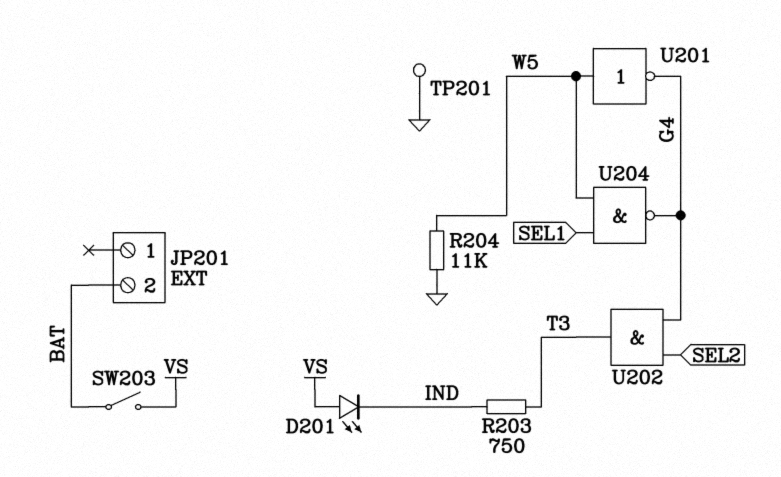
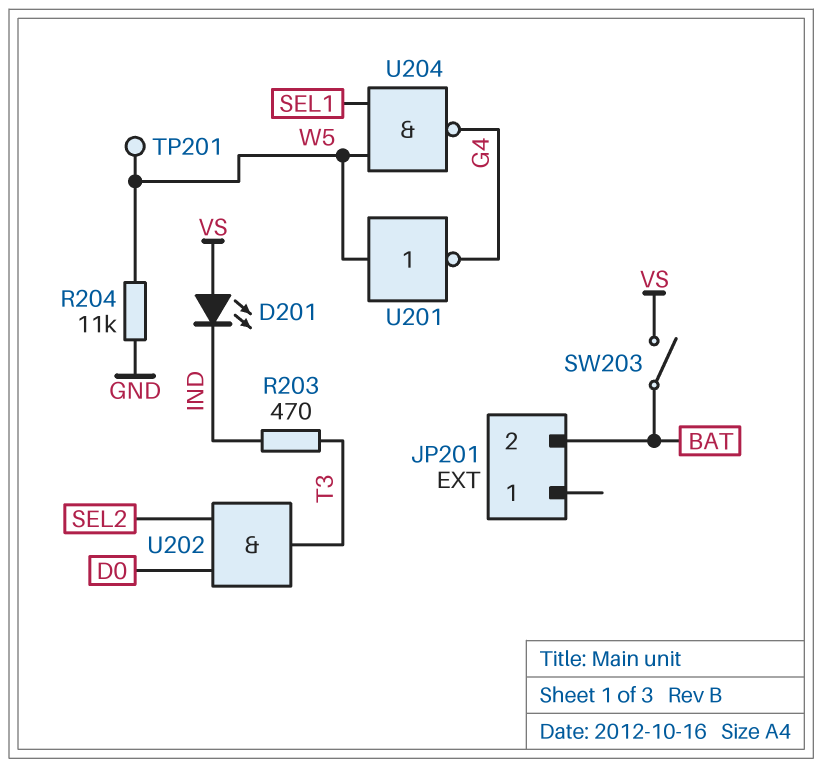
R203: 750 (IND, T3) -> 470 (IND, T3)
TP201: test point (GND) -> test point (W5)
U202: AND (in G4, in SEL2, out T3) -> AND (in D0, in SEL2, out T3)

